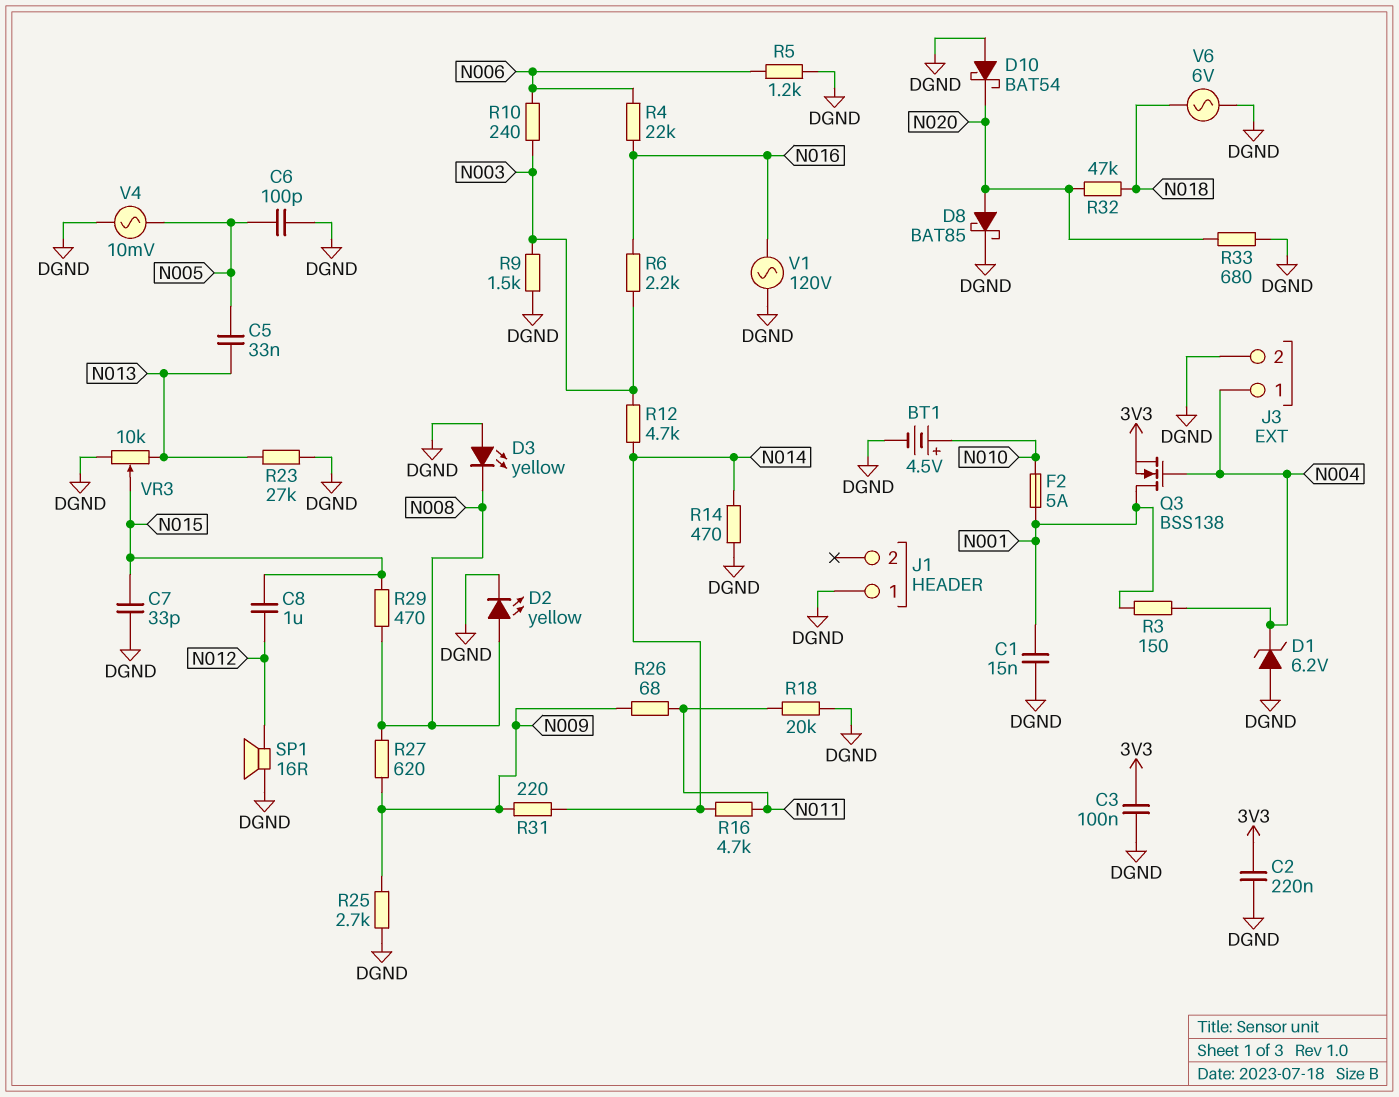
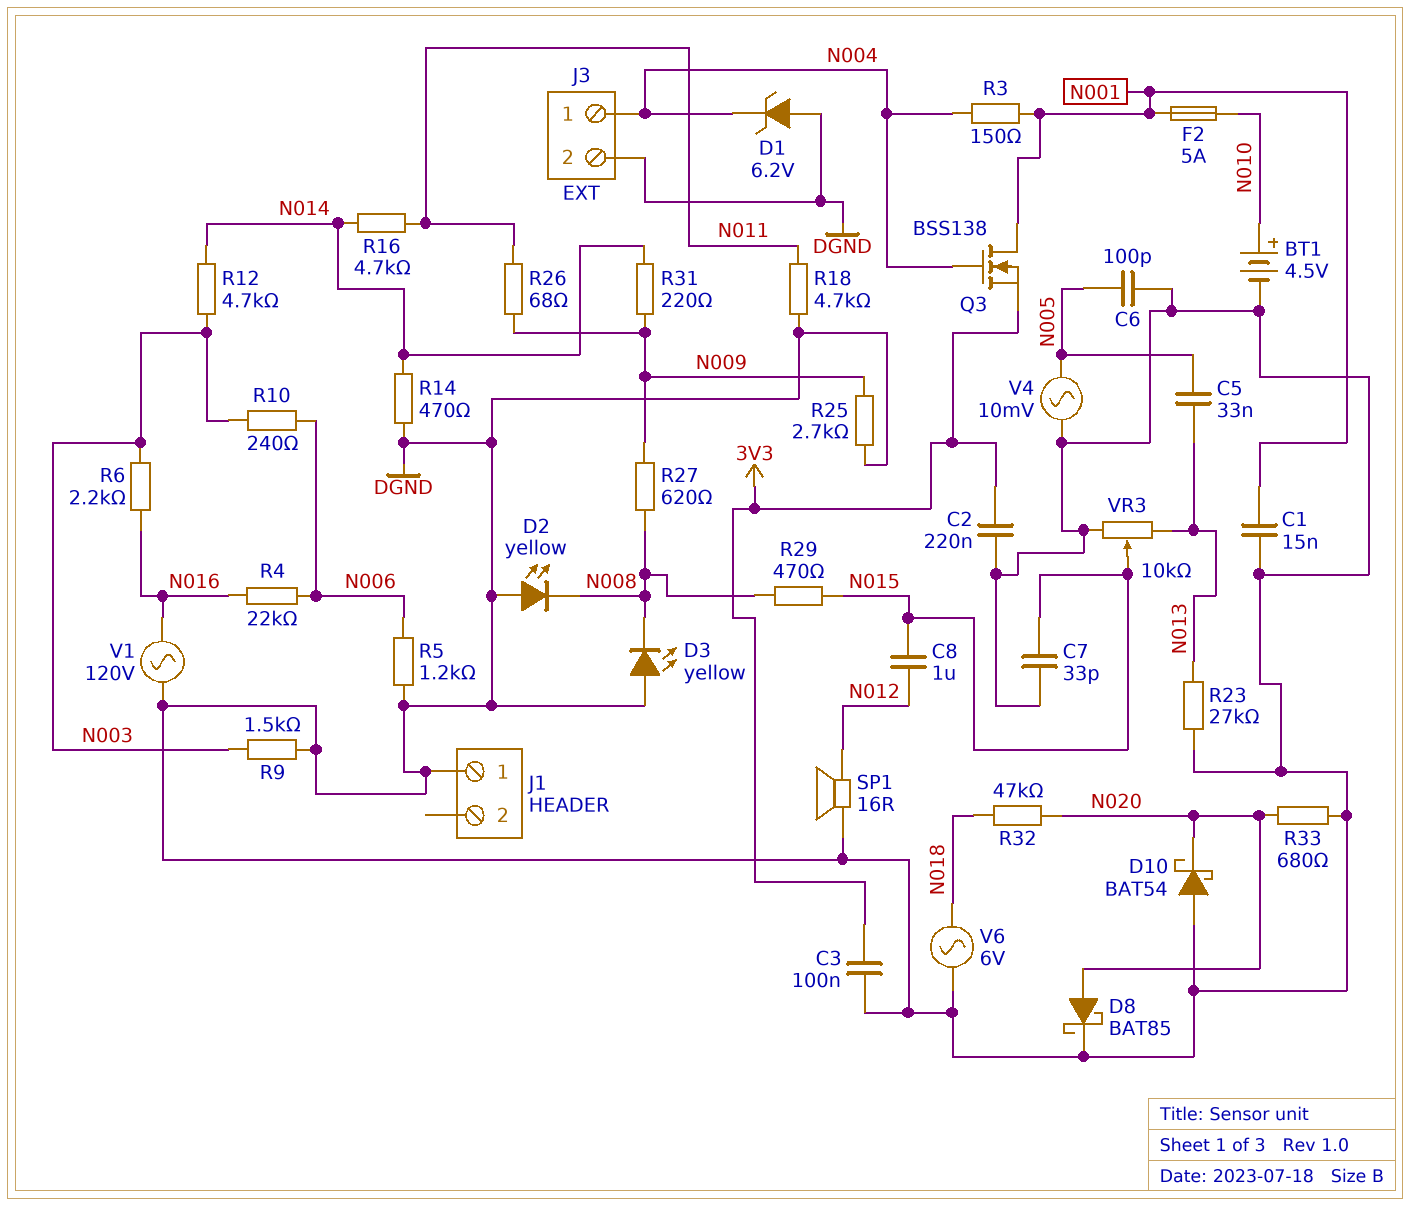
D2: LED yellow (A N008, K DGND) -> LED yellow (A DGND, K N008)
R18: 20k (DGND, N011) -> 4.7k (DGND, N011)

